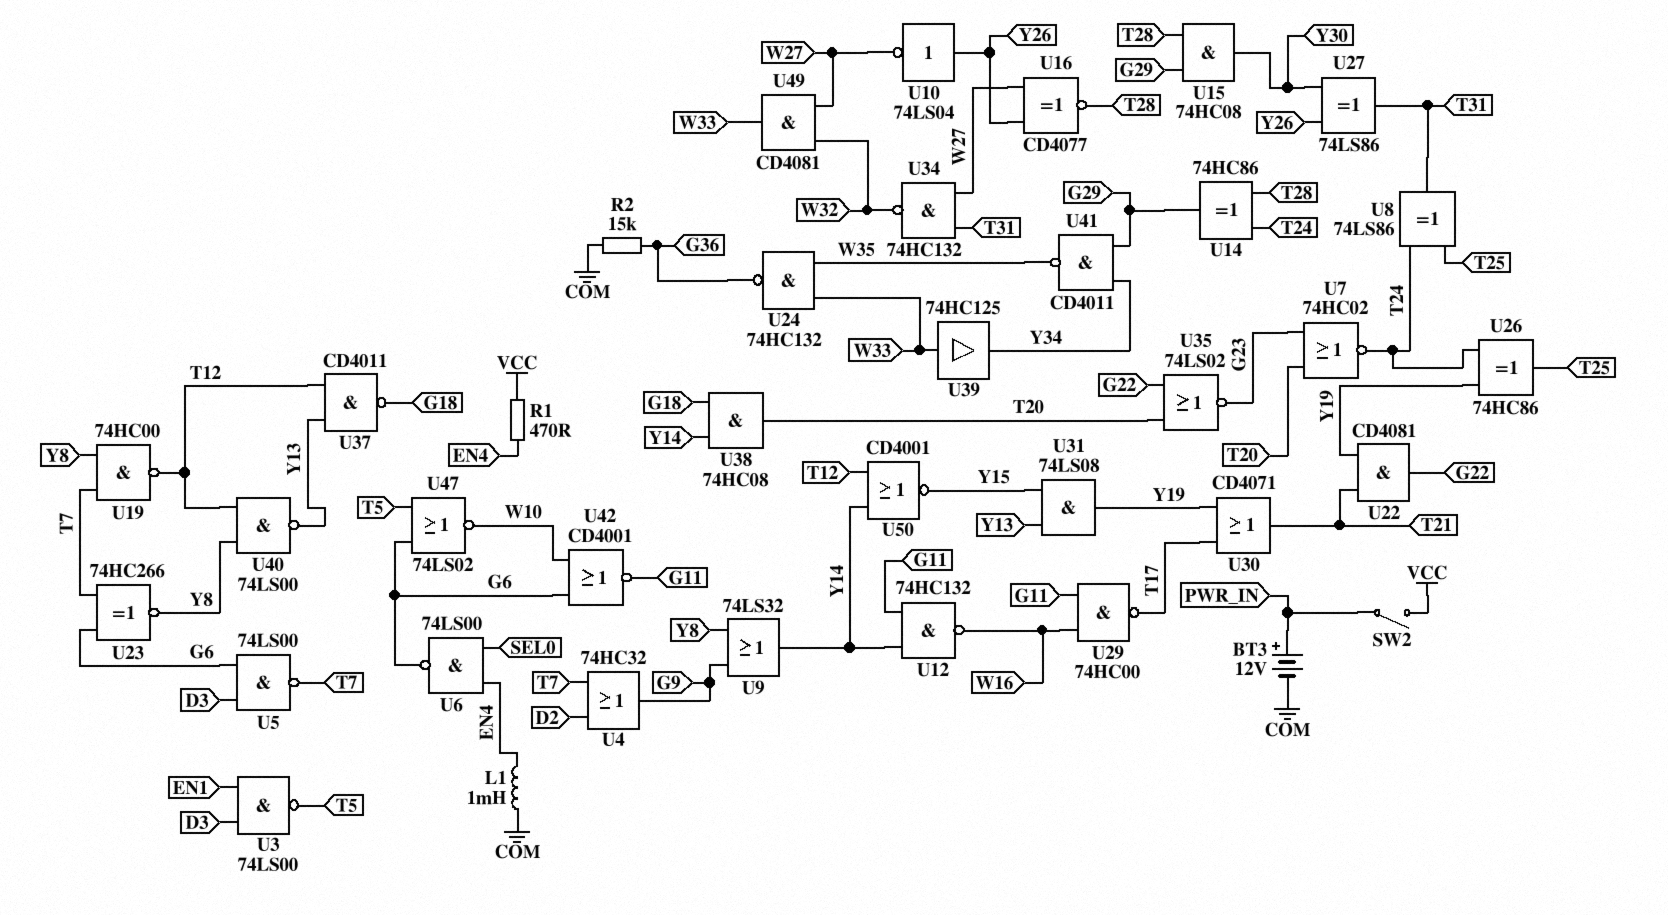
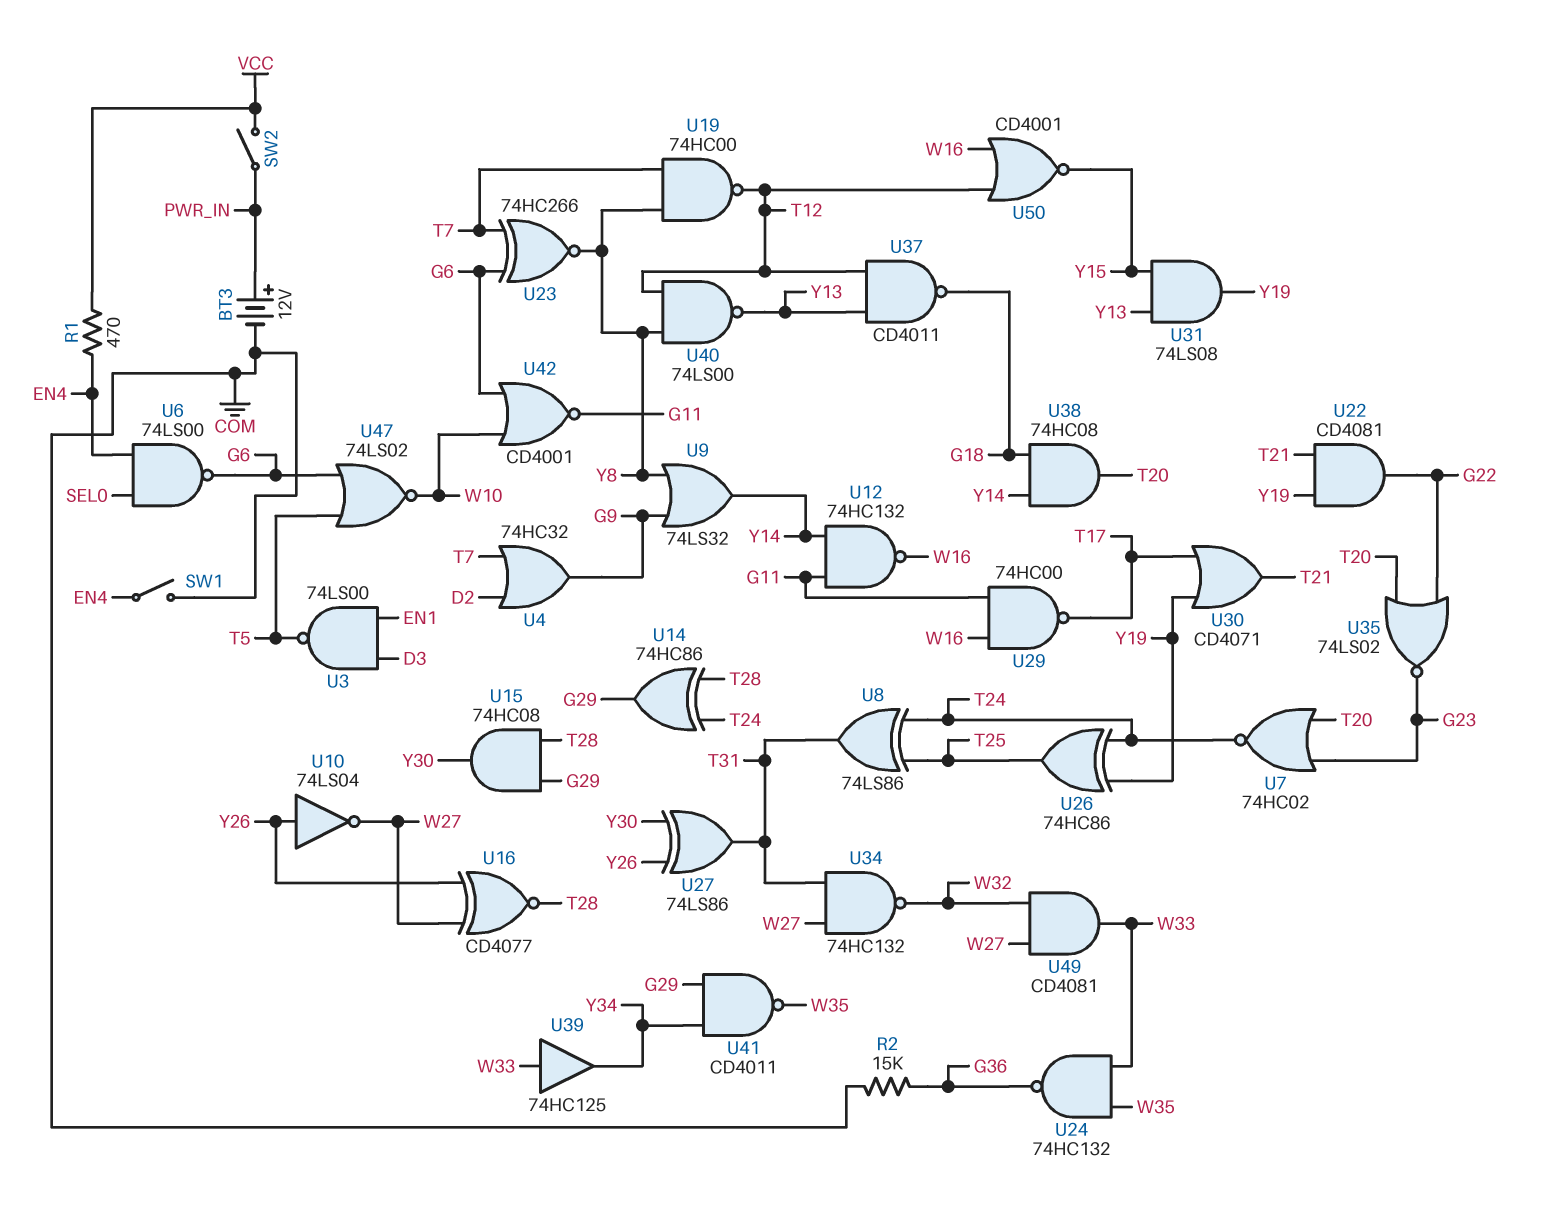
L1: 1mH (COM, EN4) -> none
SW1: none -> switch (COM, EN4)
U5: NAND 74LS00 (in D3, in G6, out T7) -> none
U50: NOR CD4001 (in T12, in Y14, out Y15) -> NOR CD4001 (in T12, in W16, out Y15)

